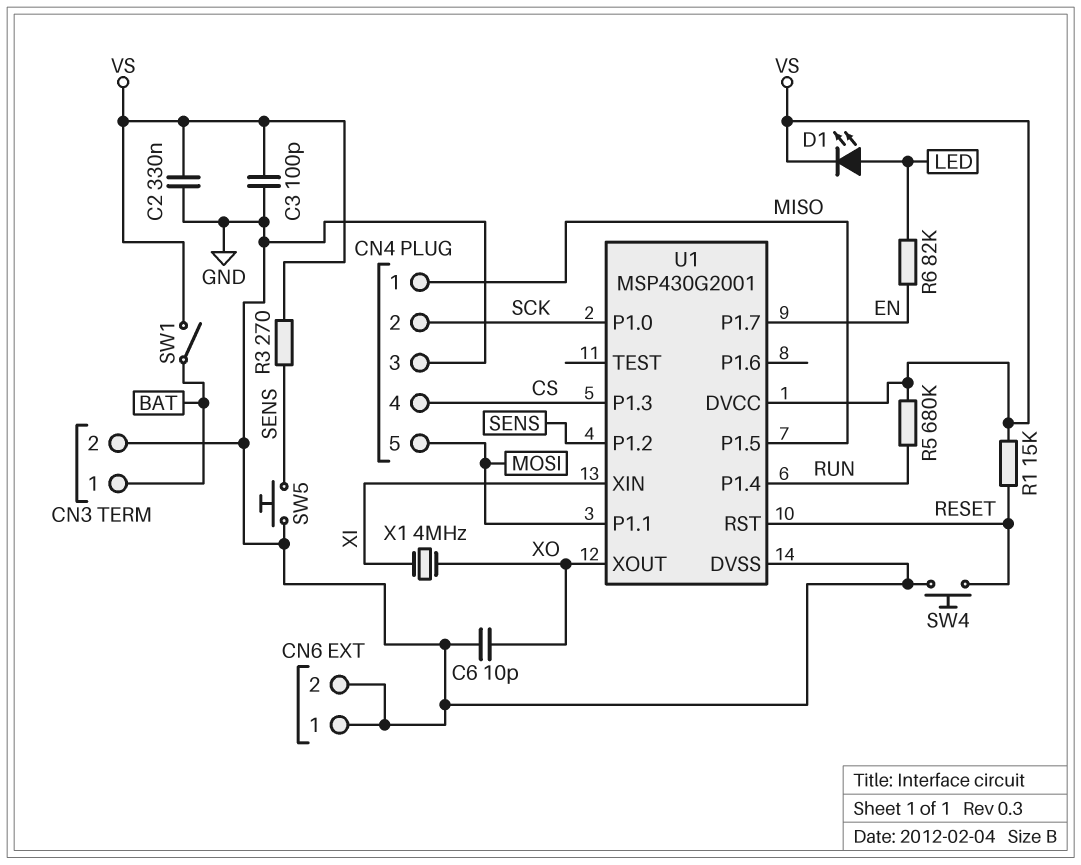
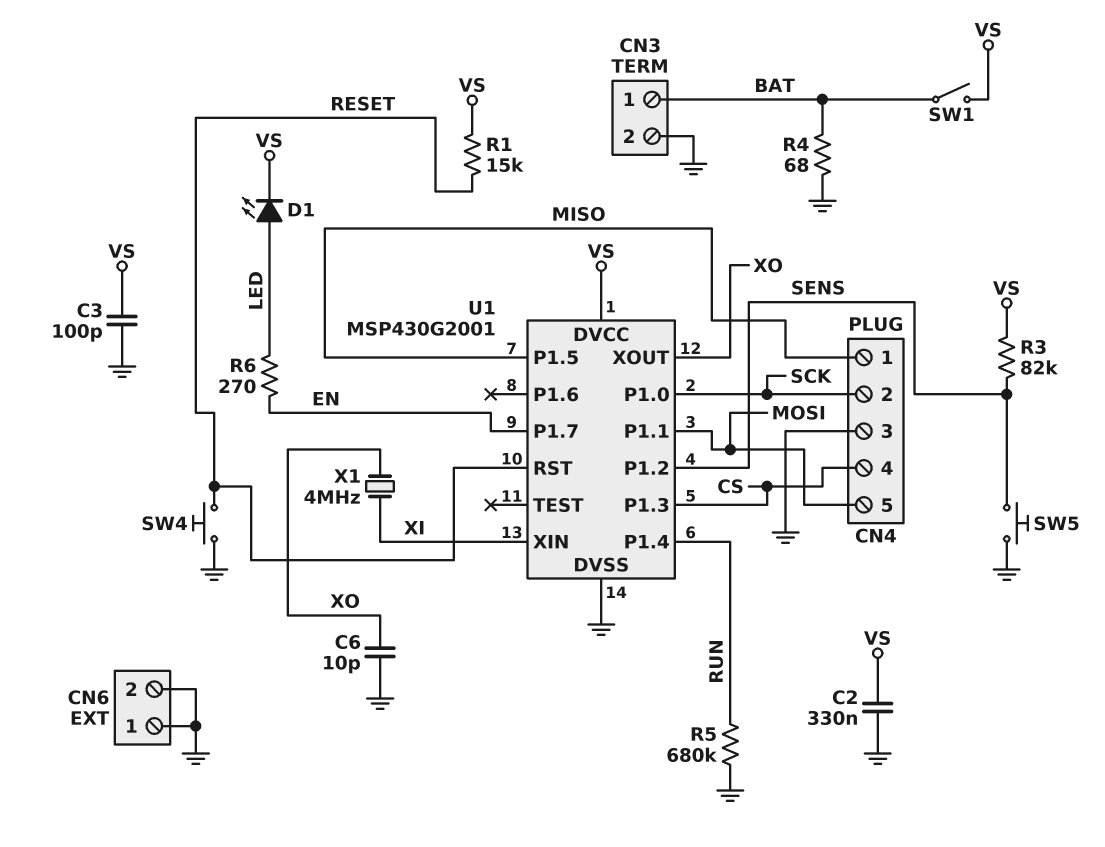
R3: 270 (SENS, VS) -> 82k (SENS, VS)
R4: none -> 68 (BAT, GND)
R5: 680k (RUN, VS) -> 680k (GND, RUN)
R6: 82k (EN, LED) -> 270 (EN, LED)

